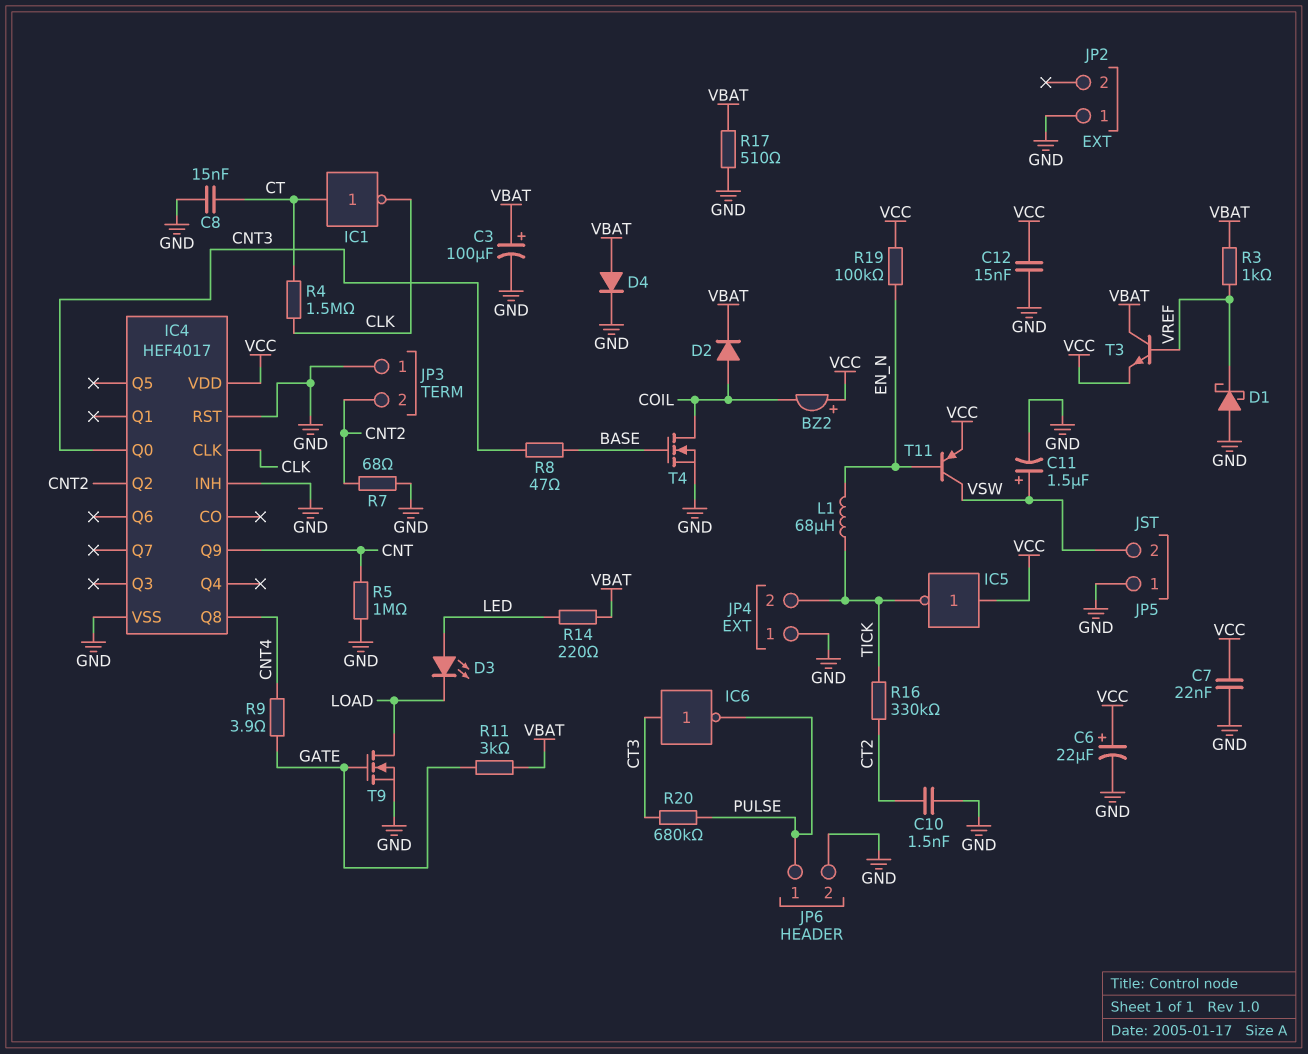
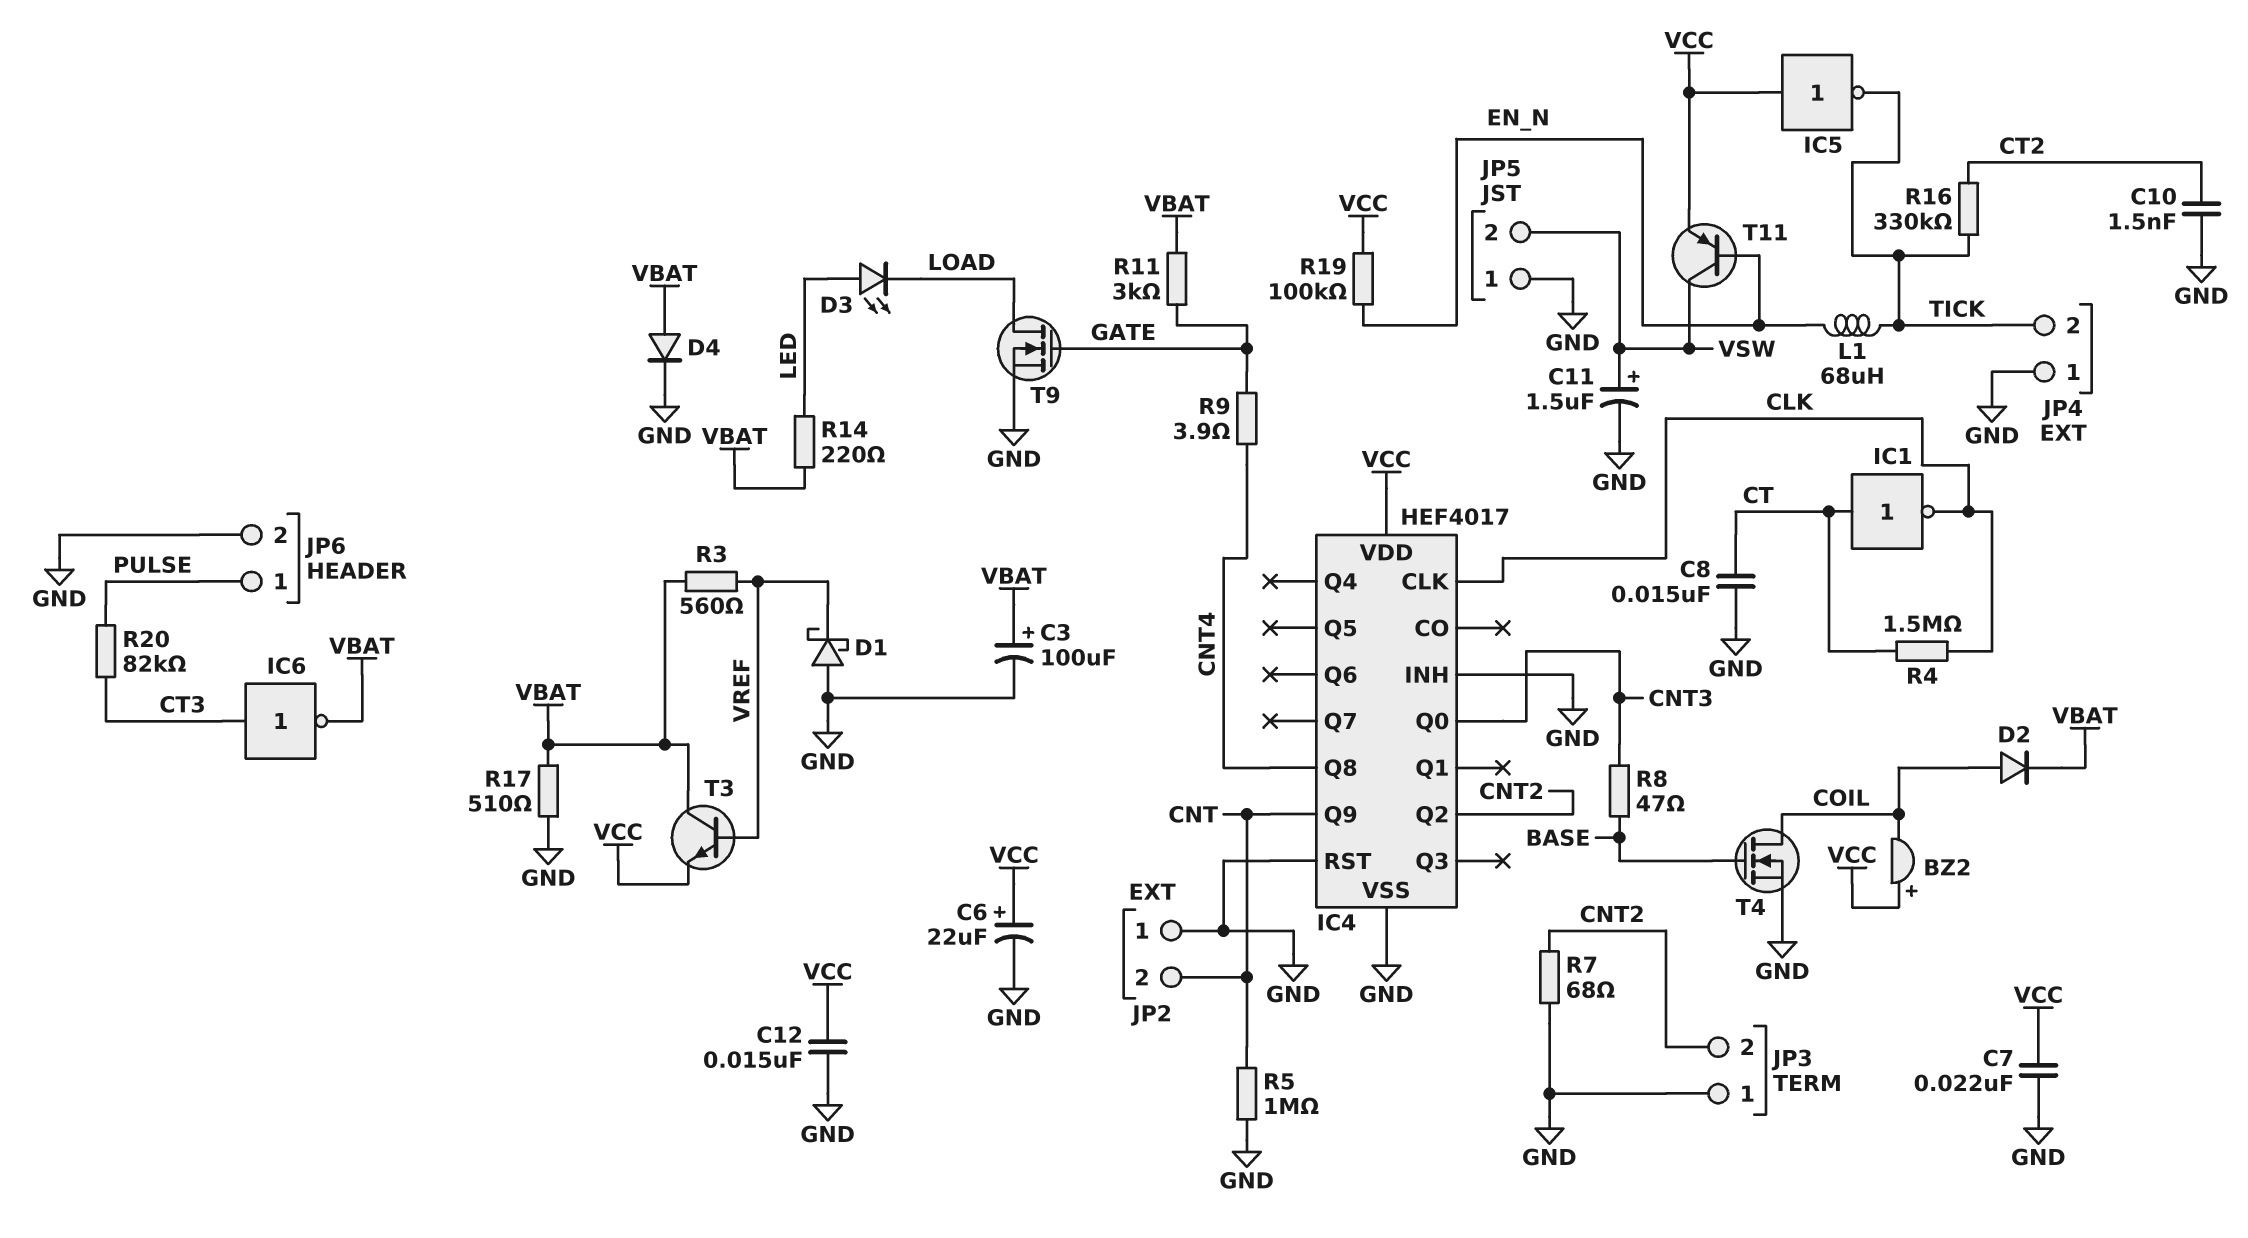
IC6: NOT (in CT3, out PULSE) -> NOT (in CT3, out VBAT)
JP2 pin 2: none -> CNT
R3: 1k (VBAT, VREF) -> 560 (VBAT, VREF)
R20: 680k (CT3, PULSE) -> 82k (CT3, PULSE)

